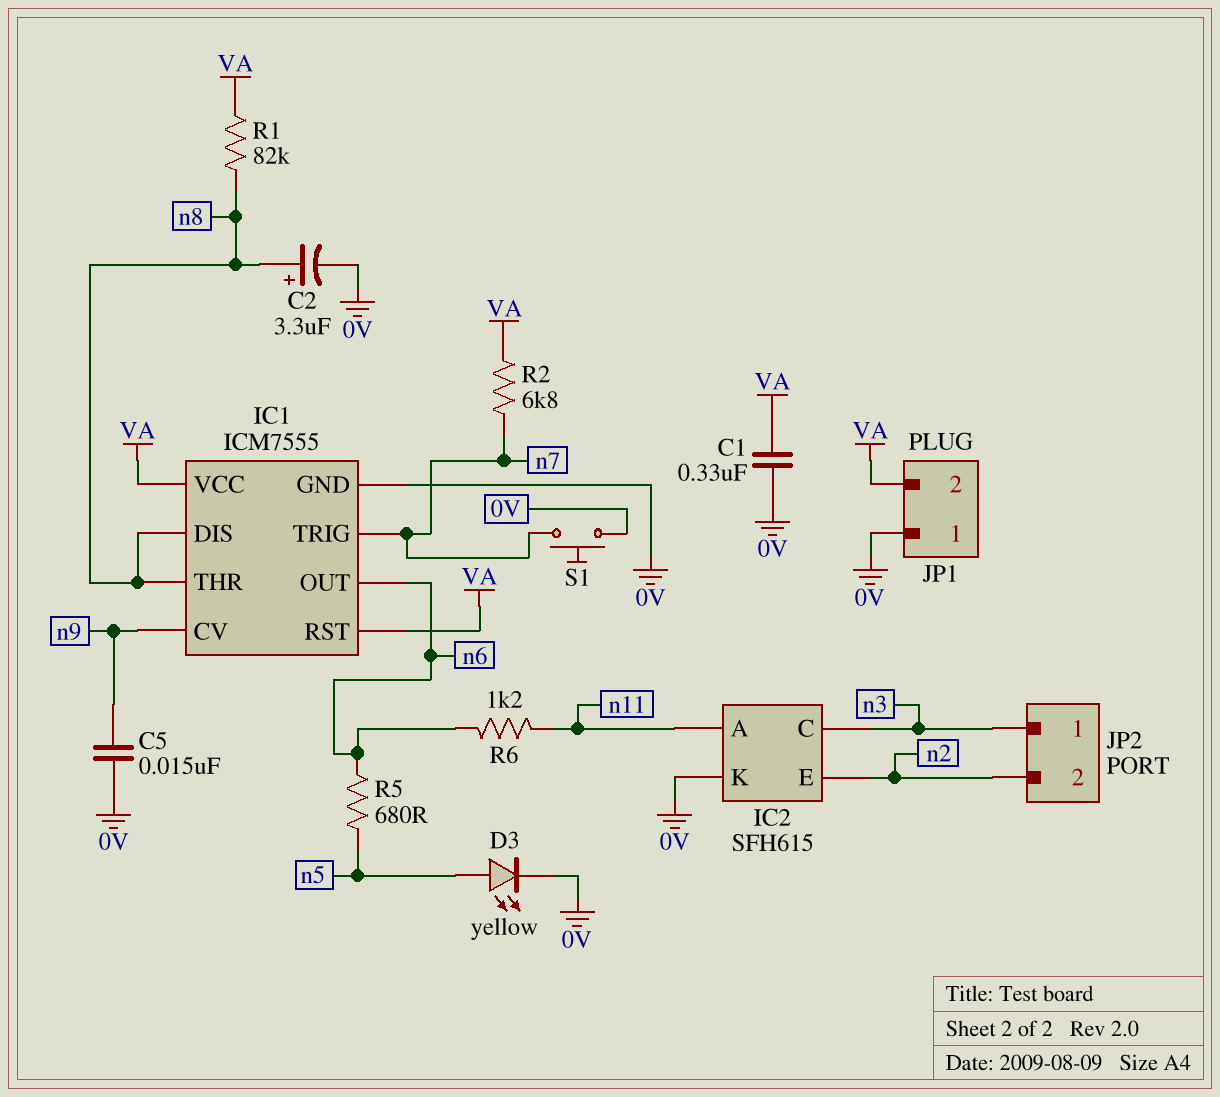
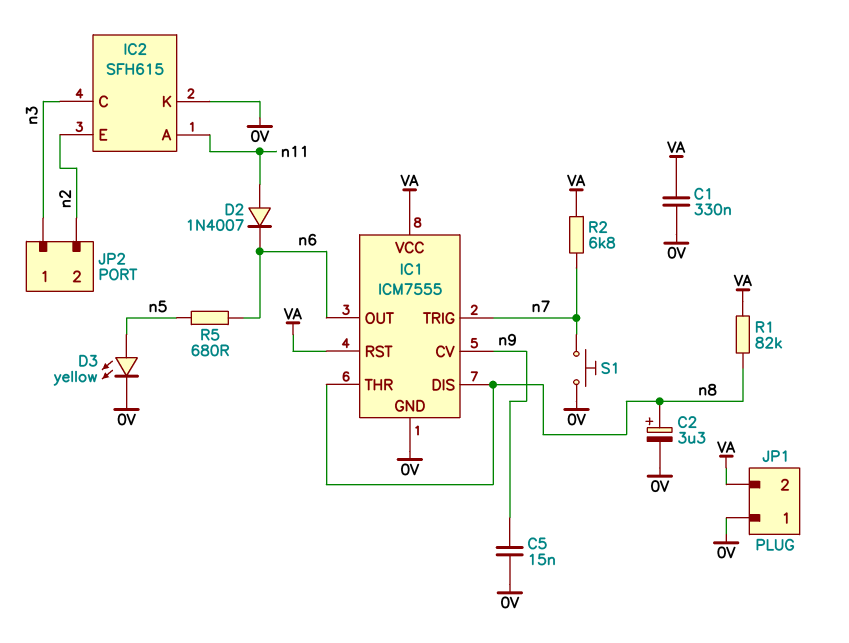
D2: none -> diode 1N4007 (A n11, K n6)
R6: 1.2k (n6, n11) -> none

